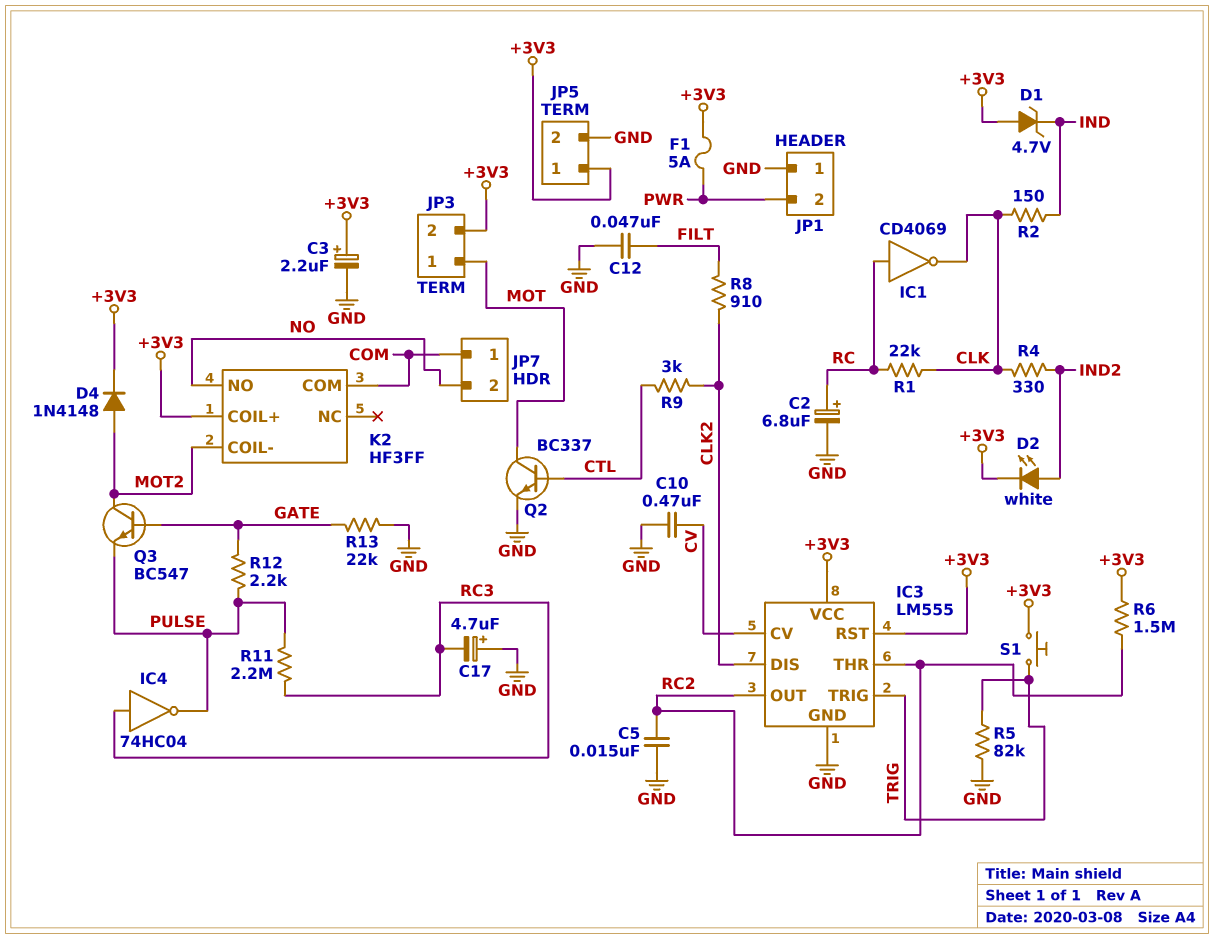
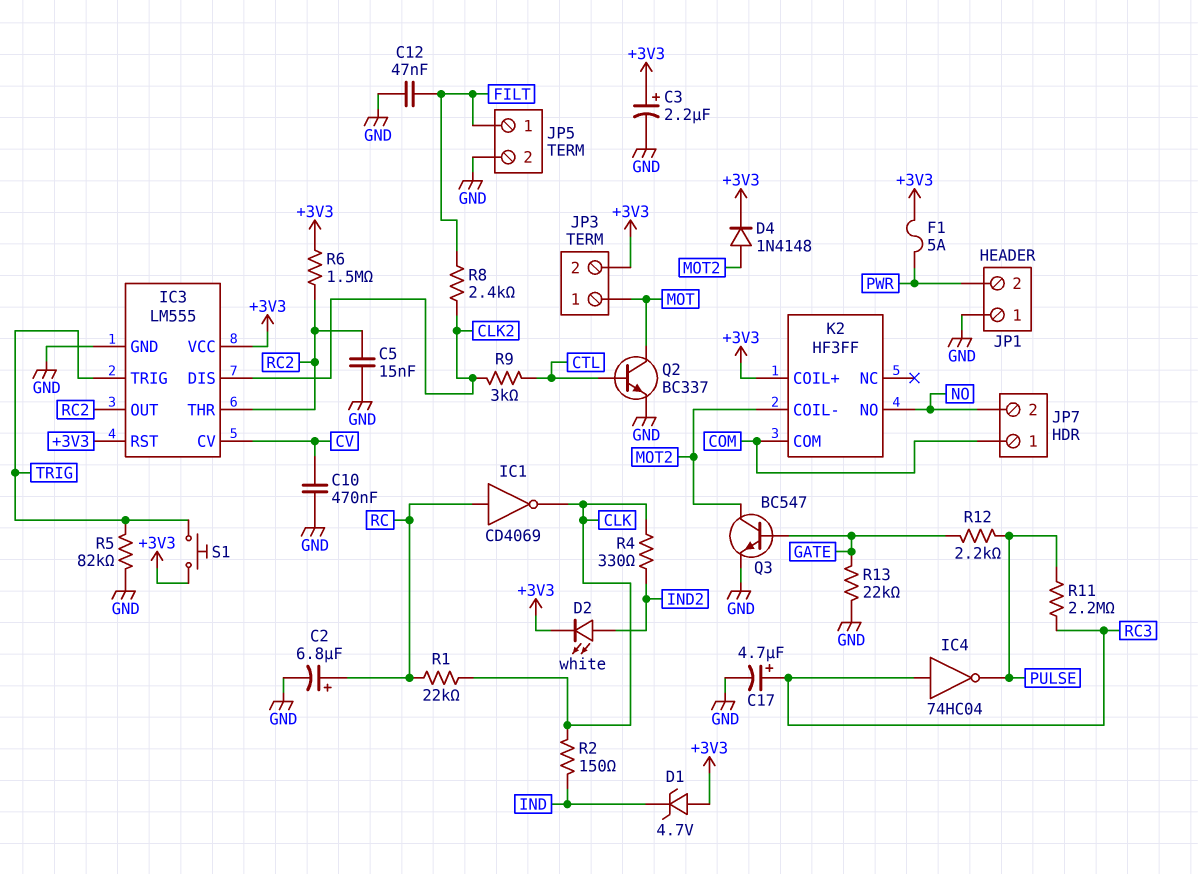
C17: 4.7uF (plus GND, minus RC3) -> 4.7uF (plus RC3, minus GND)
JP5 pin 1: +3V3 -> FILT
Q3: NPN BC547 (B GATE, C MOT2, E PULSE) -> NPN BC547 (B GATE, C MOT2, E GND)
R8: 910 (CLK2, FILT) -> 2.4k (CLK2, FILT)

